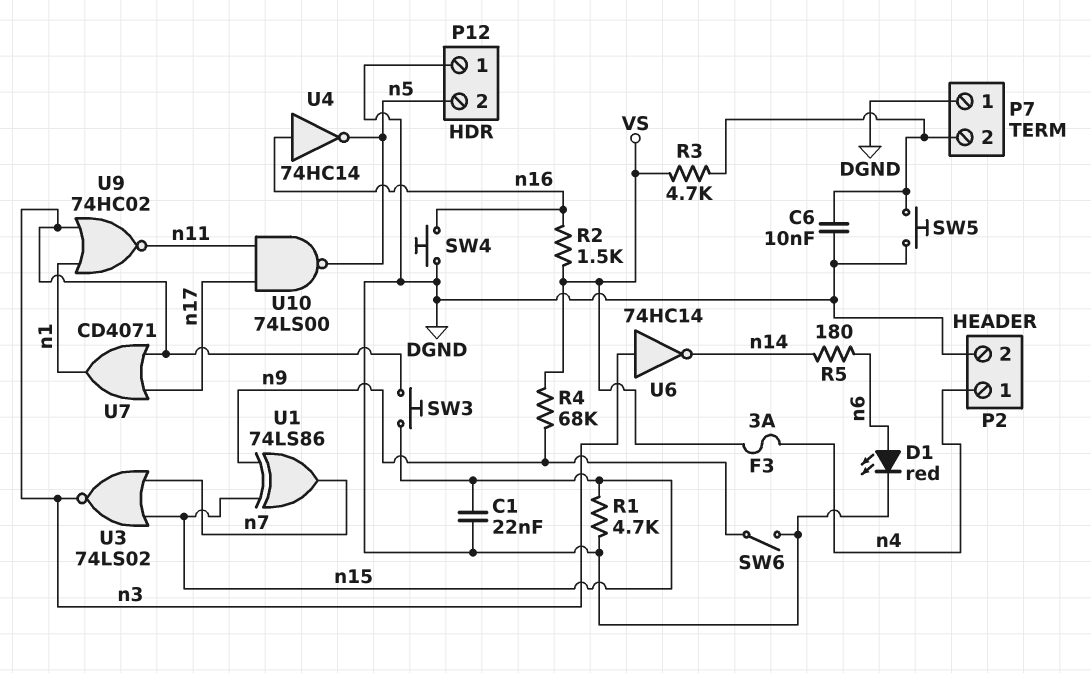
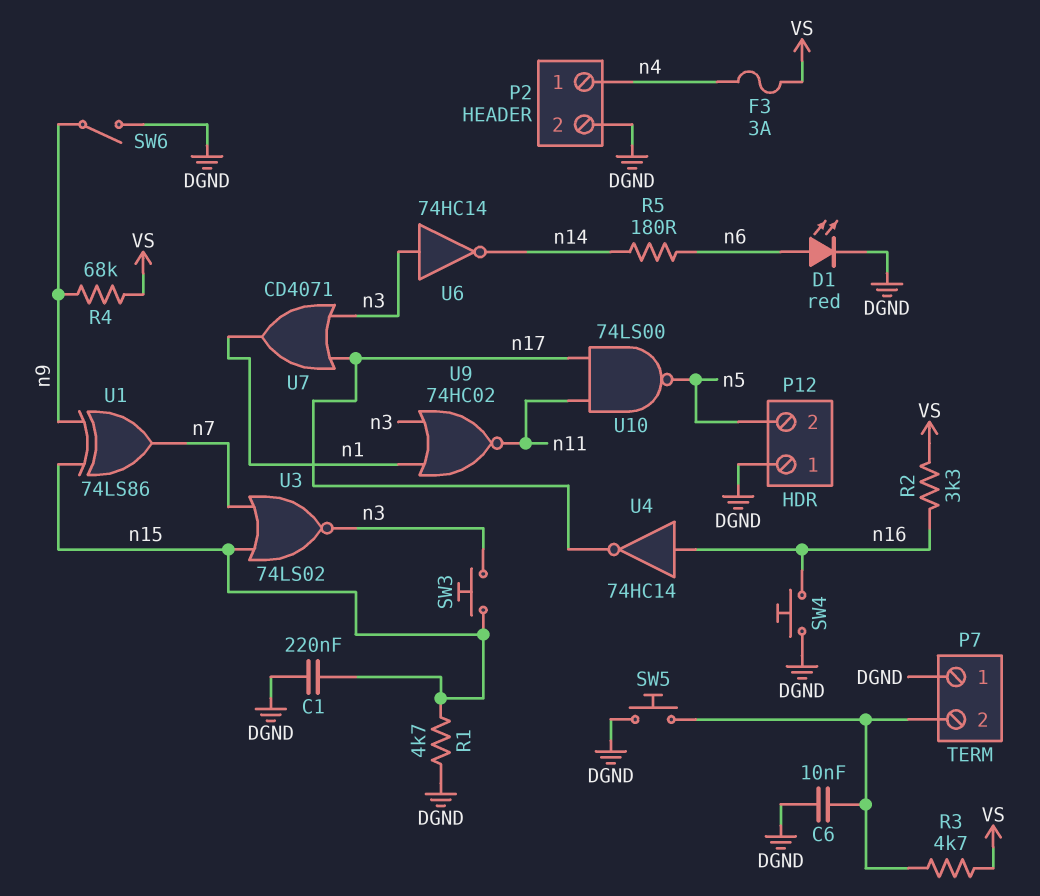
C1: 22nF (DGND, n15) -> 220nF (DGND, n15)
R2: 1.5k (VS, n16) -> 3.3k (VS, n16)
U4: NOT 74HC14 (in n16, out n5) -> NOT 74HC14 (in n16, out n17)

